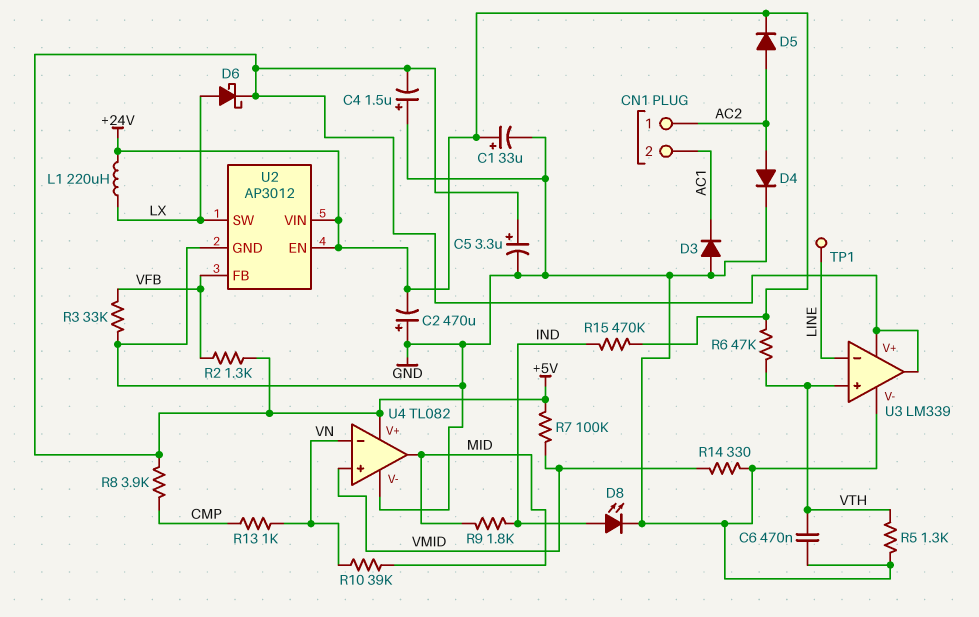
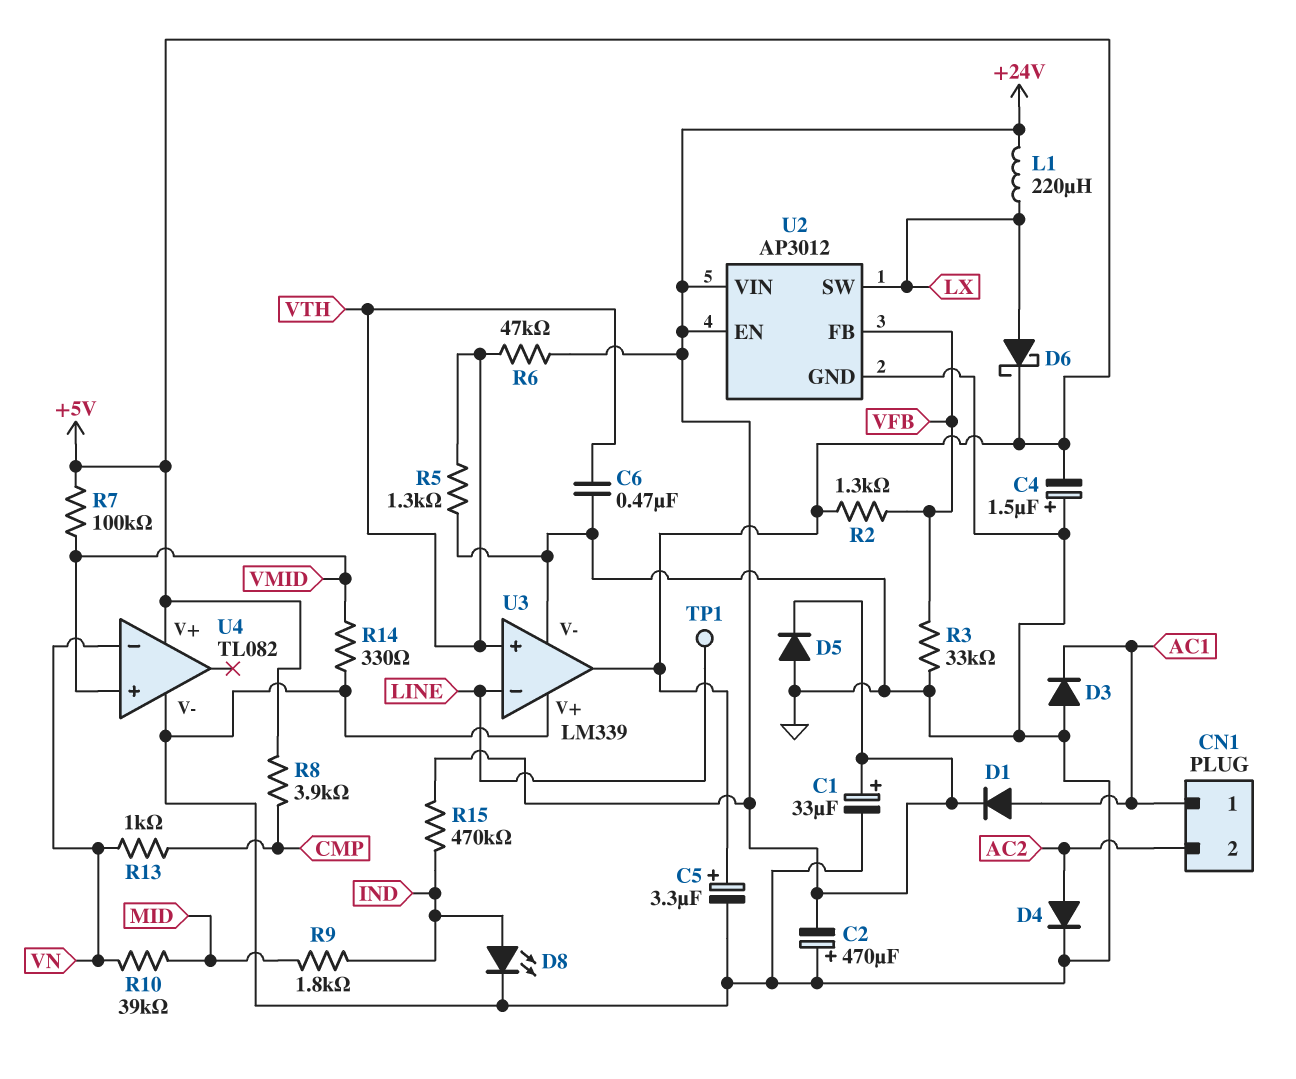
CN1 pin 1: AC2 -> AC1
CN1 pin 2: AC1 -> AC2
D1: none -> diode (A AC1, K +24V)
D5: diode (A AC2, K +24V) -> diode (A GND, K +24V)
U3 pin V+: +5V -> GND
U4 pin out: MID -> none

